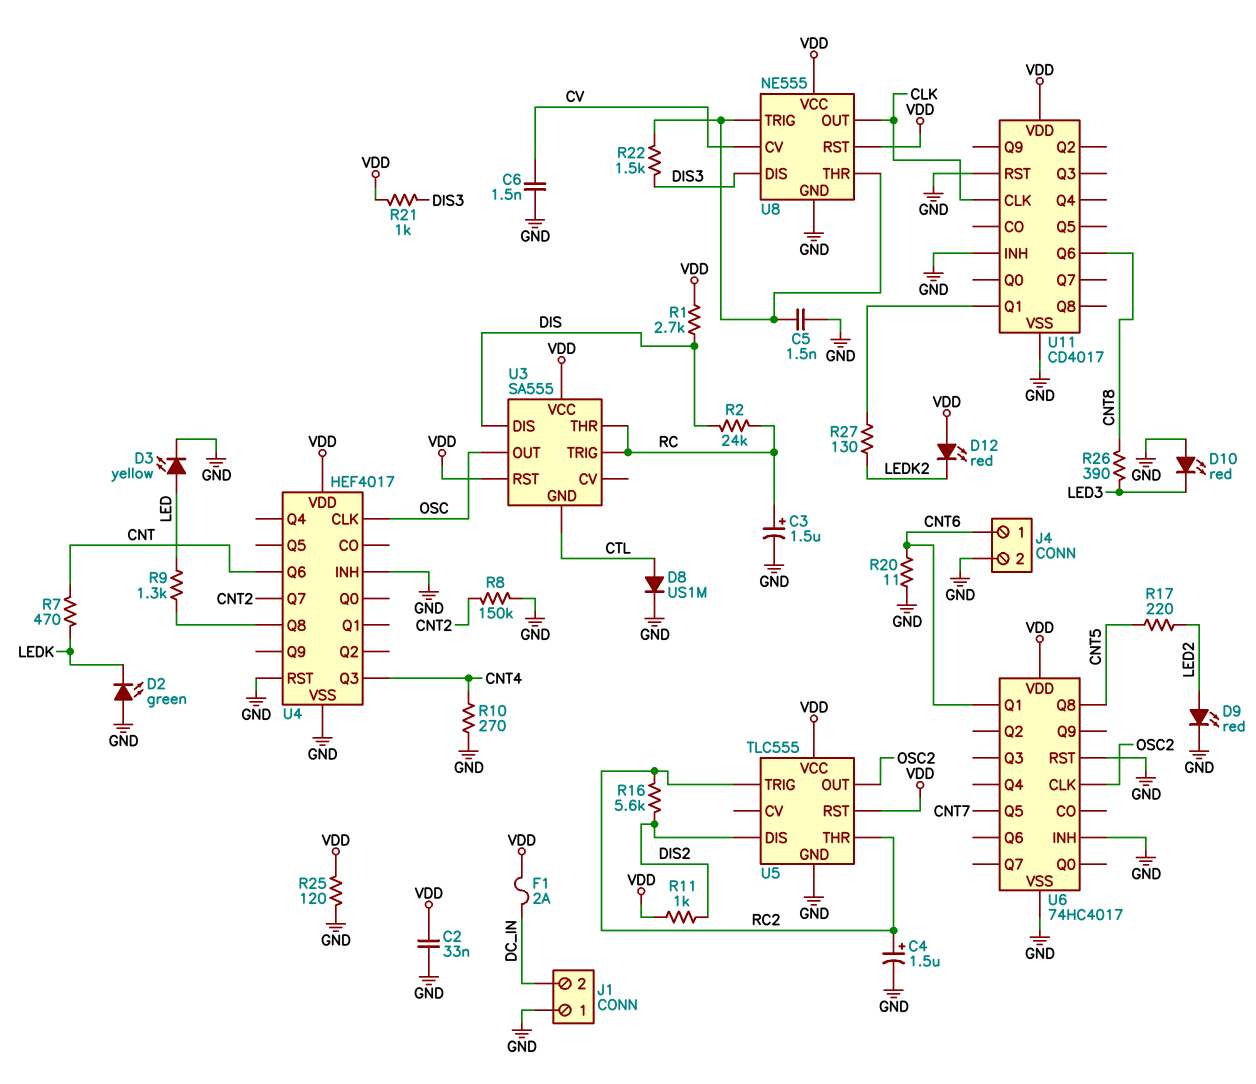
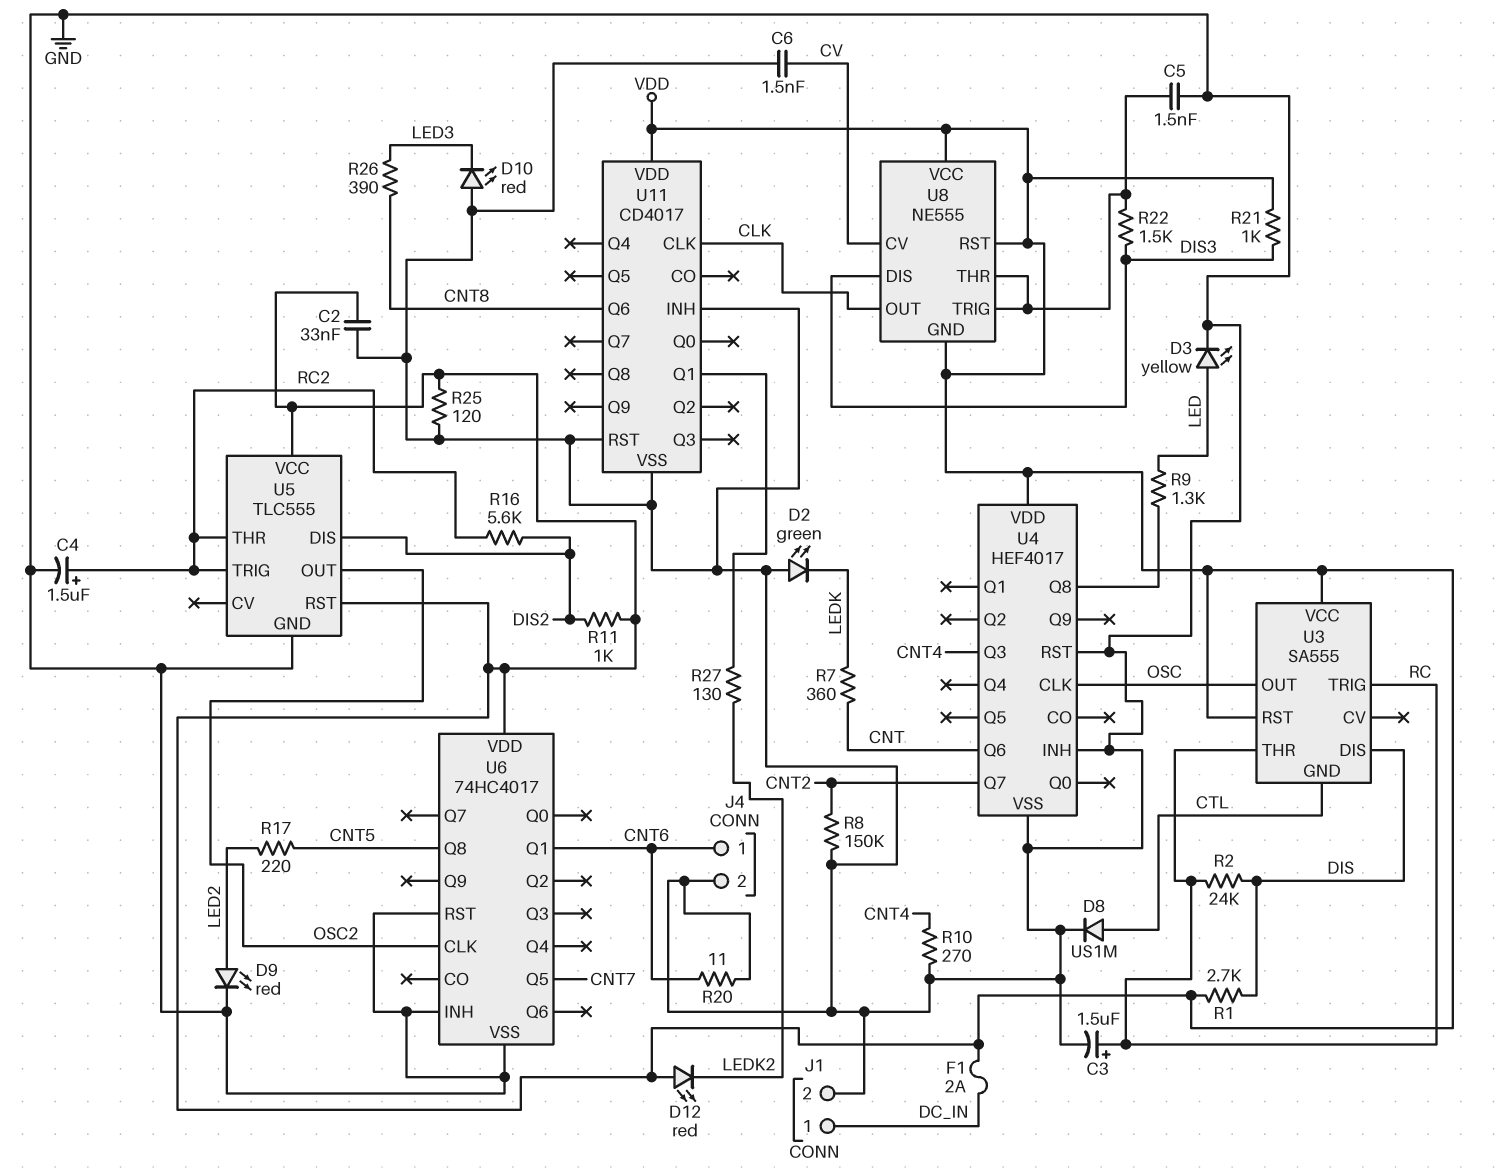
J1 pin 1: GND -> DC_IN
J1 pin 2: DC_IN -> GND
R7: 470 (CNT, LEDK) -> 360 (CNT, LEDK)
U8 pin GND: GND -> VDD

